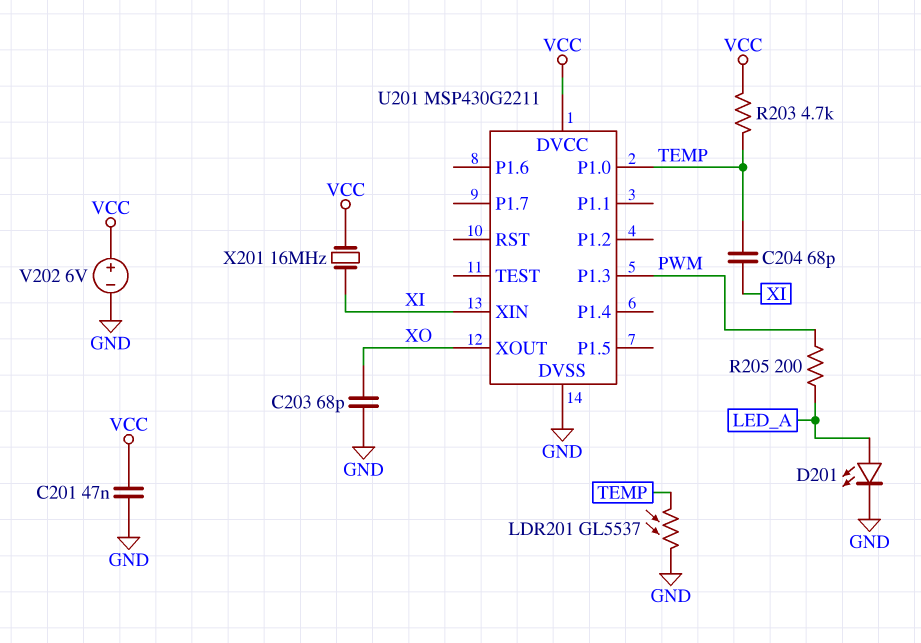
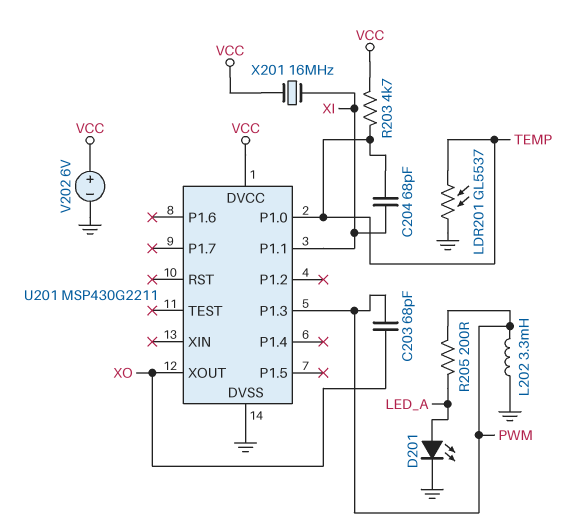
C201: 47nF (GND, VCC) -> none
C203: 68pF (GND, XO) -> 68pF (PWM, XO)
L202: none -> 3.3mH (GND, PWM)
U201 pin P1.1: none -> XI
U201 pin XIN: XI -> none

